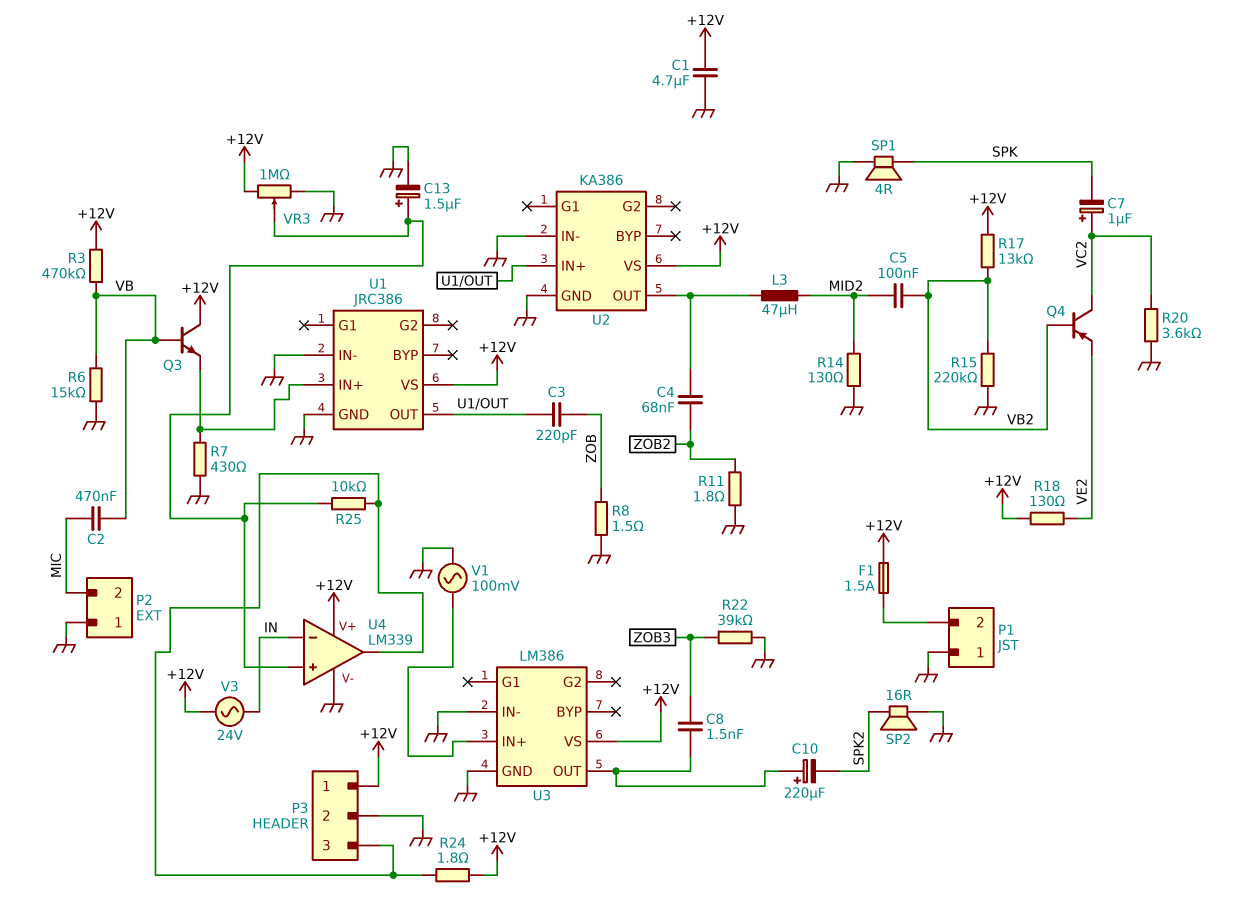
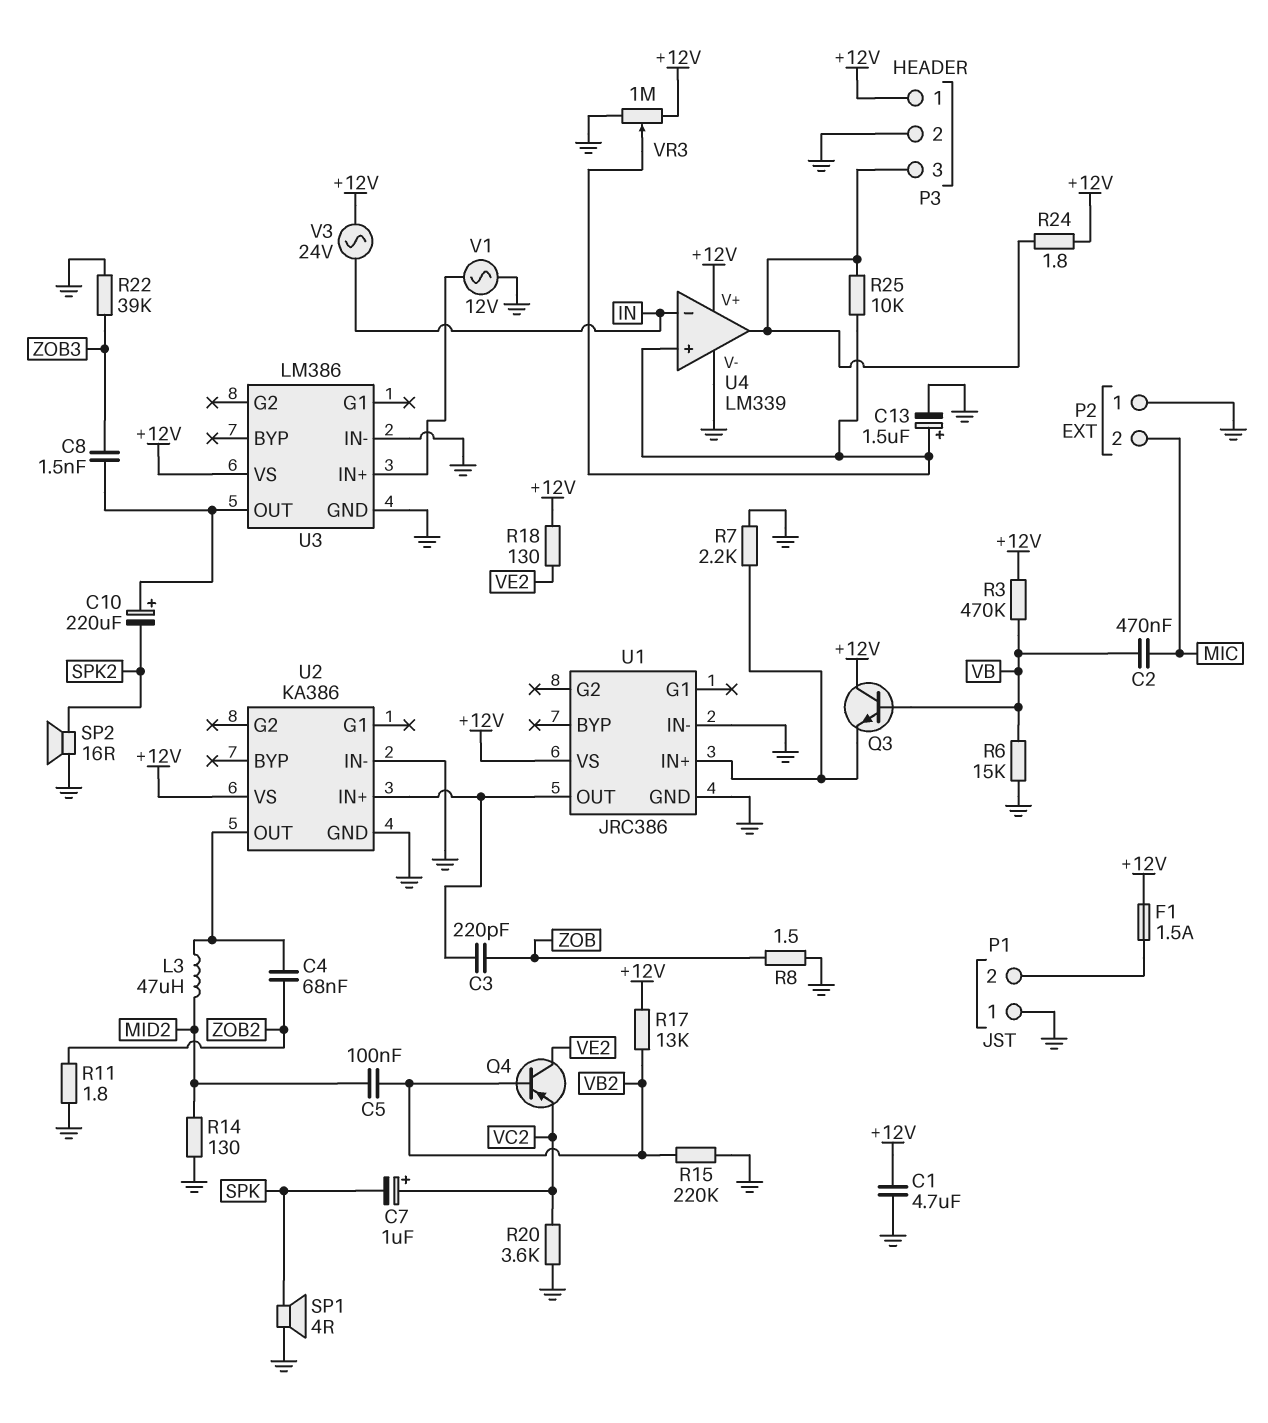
Q4: PNP (B VB2, C VC2, E VE2) -> PNP (B VB2, C VE2, E VC2)
R7: 430 (GND, U1/IN+) -> 2.2k (GND, U1/IN+)
V1: AC 100mV (GND, U3/IN+) -> AC 12V (GND, U3/IN+)

